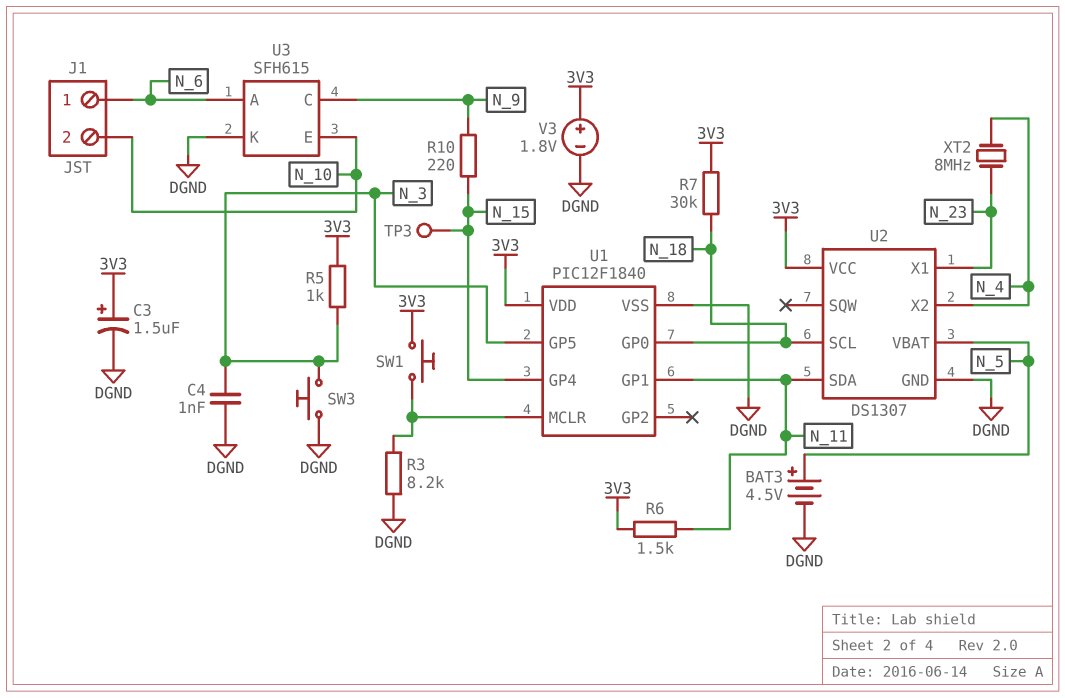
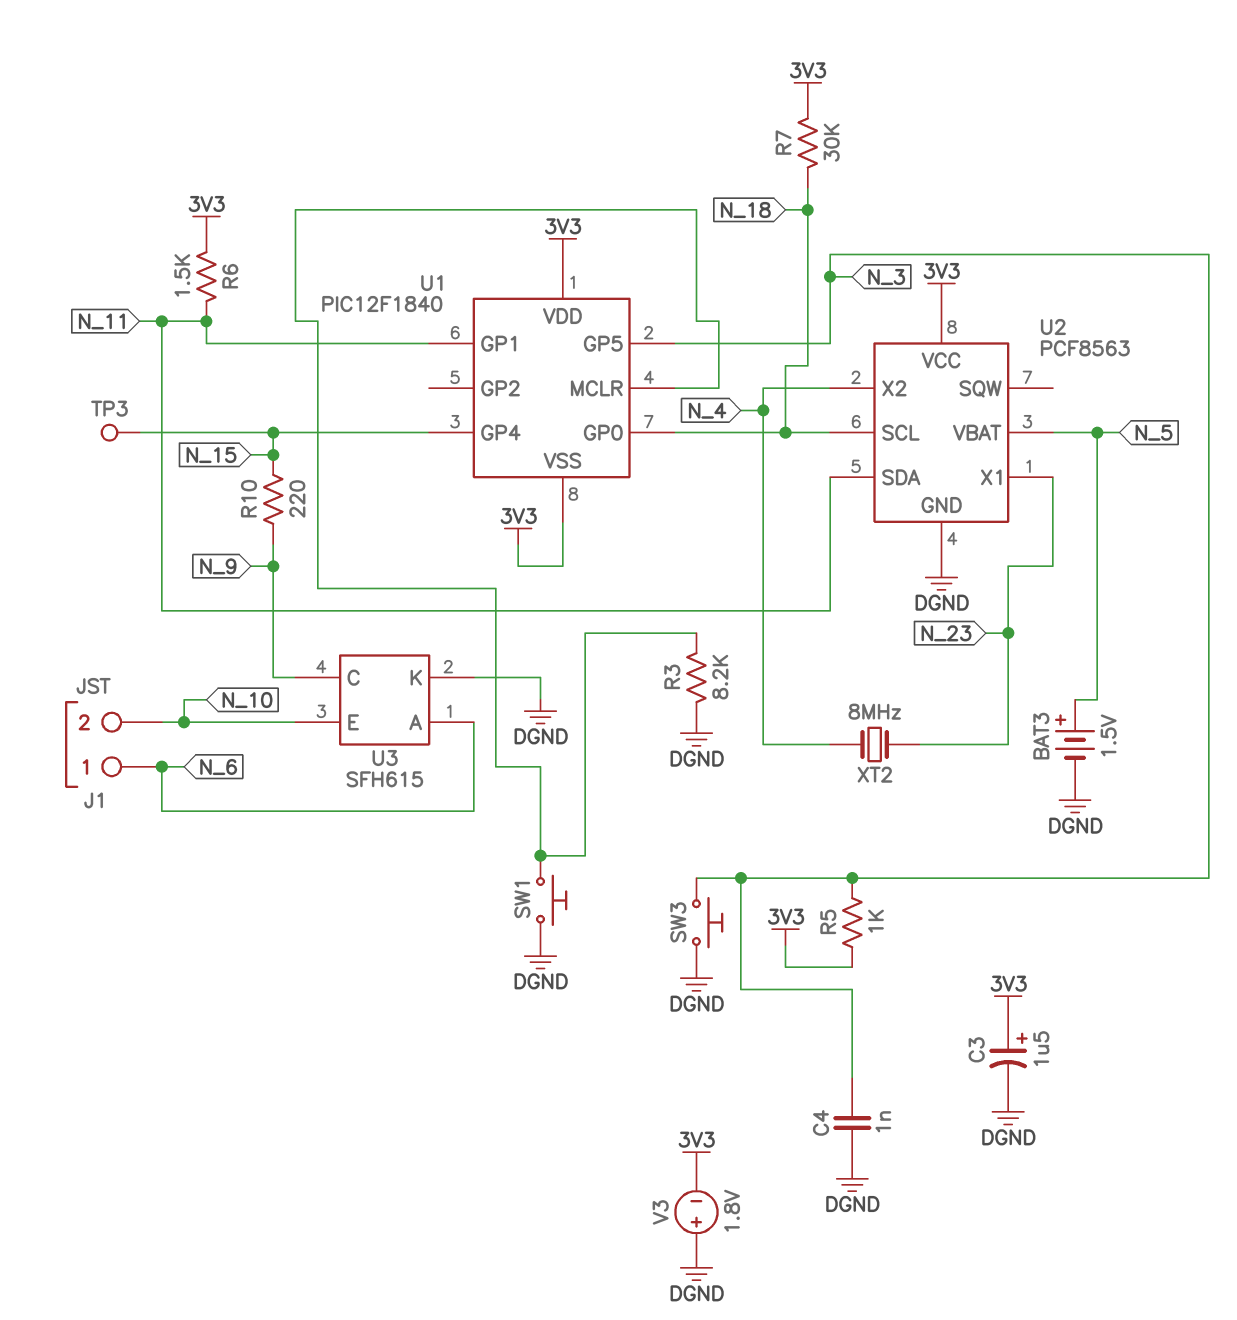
BAT3: 4.5V (plus N_5, minus DGND) -> 1.5V (plus N_5, minus DGND)
SW1: button (3V3, U1/MCLR) -> button (DGND, U1/MCLR)
U1 pin VSS: DGND -> 3V3
U2: DS1307 -> PCF8563
V3: 1.8V (plus 3V3, minus DGND) -> 1.8V (plus DGND, minus 3V3)

